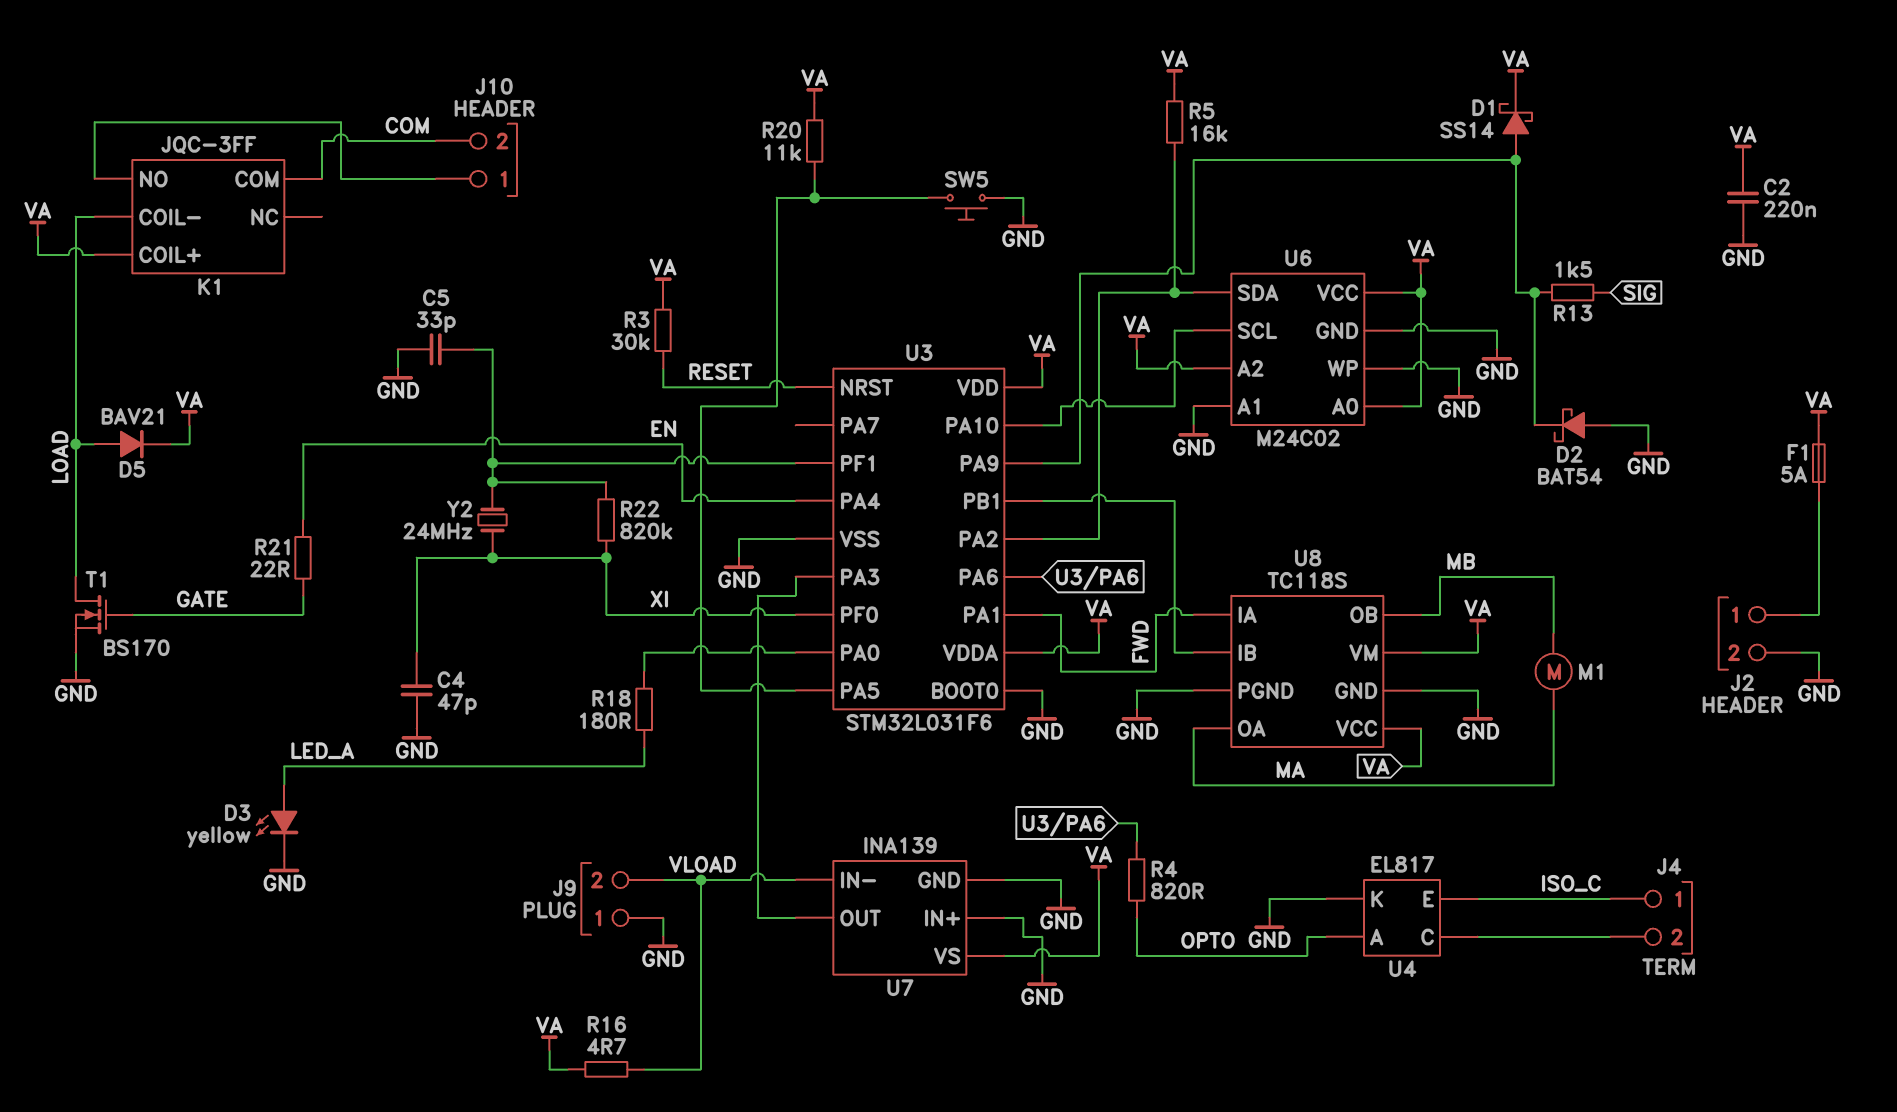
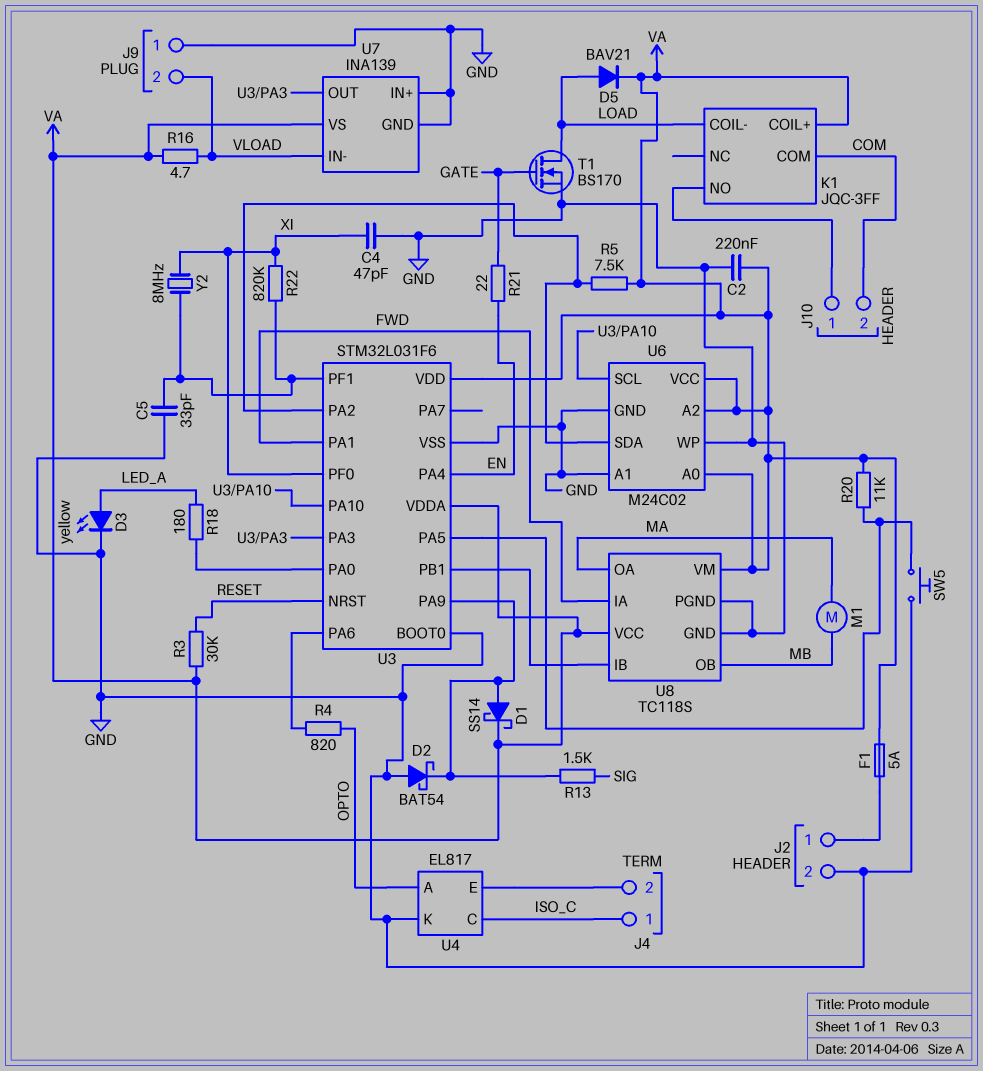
R5: 16k (U3/PA2, VA) -> 7.5k (U3/PA2, VA)
U4 pin C: J4/2 -> ISO_C
U4 pin E: ISO_C -> J4/2
Y2: 24MHz (U3/PF1, XI) -> 8MHz (U3/PF1, XI)

